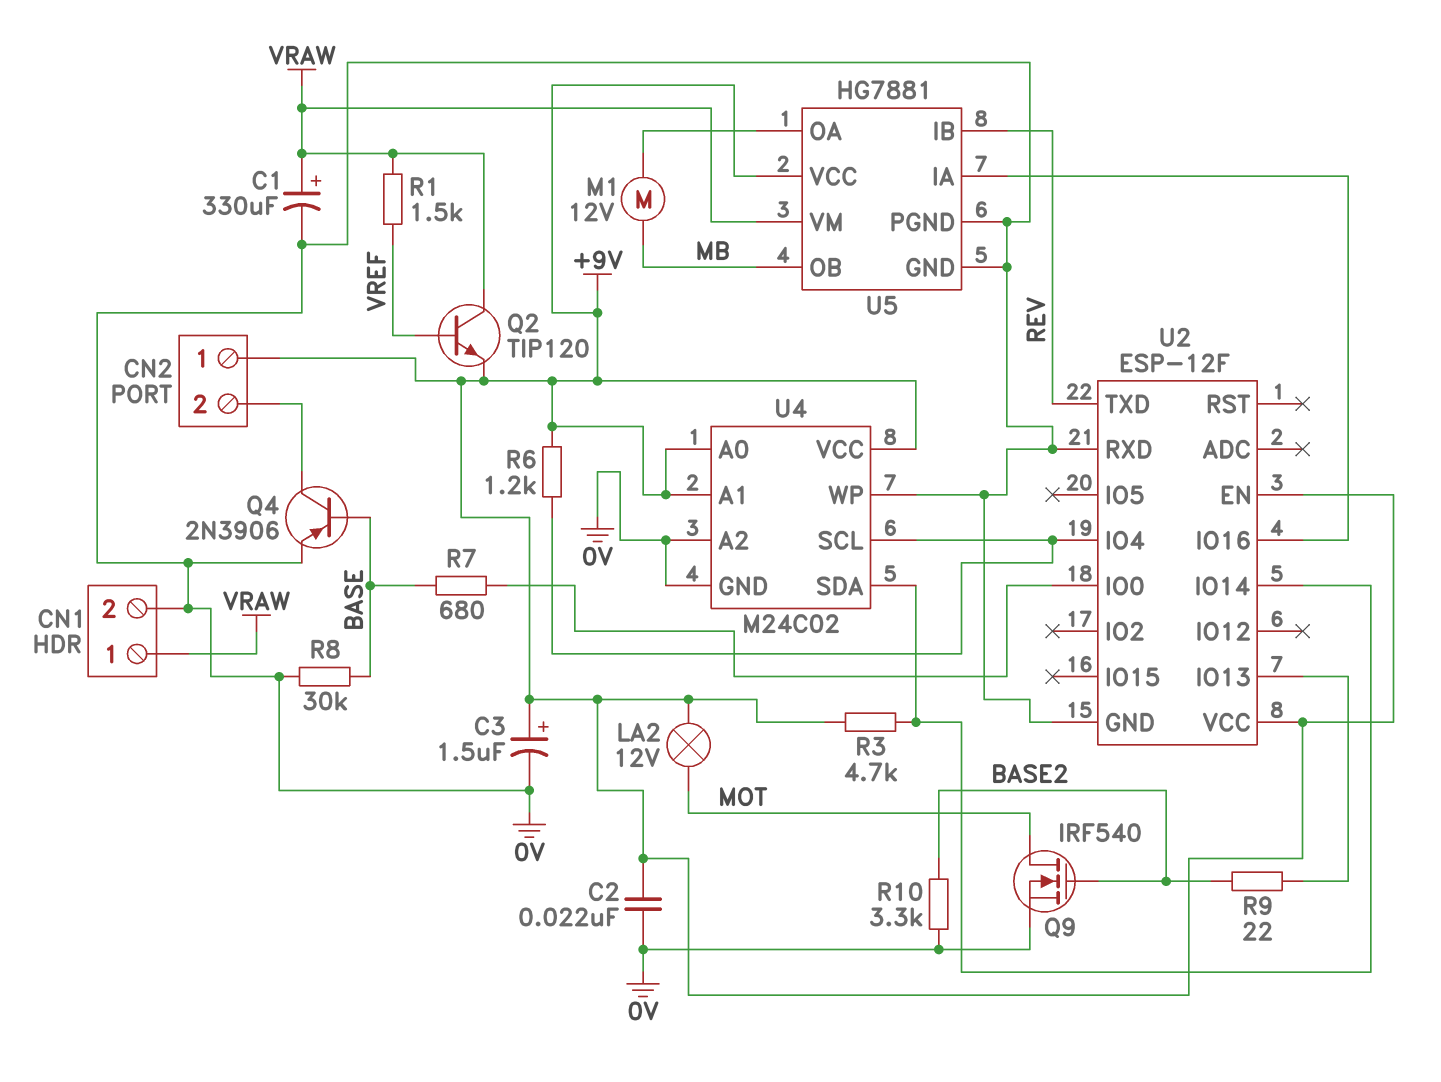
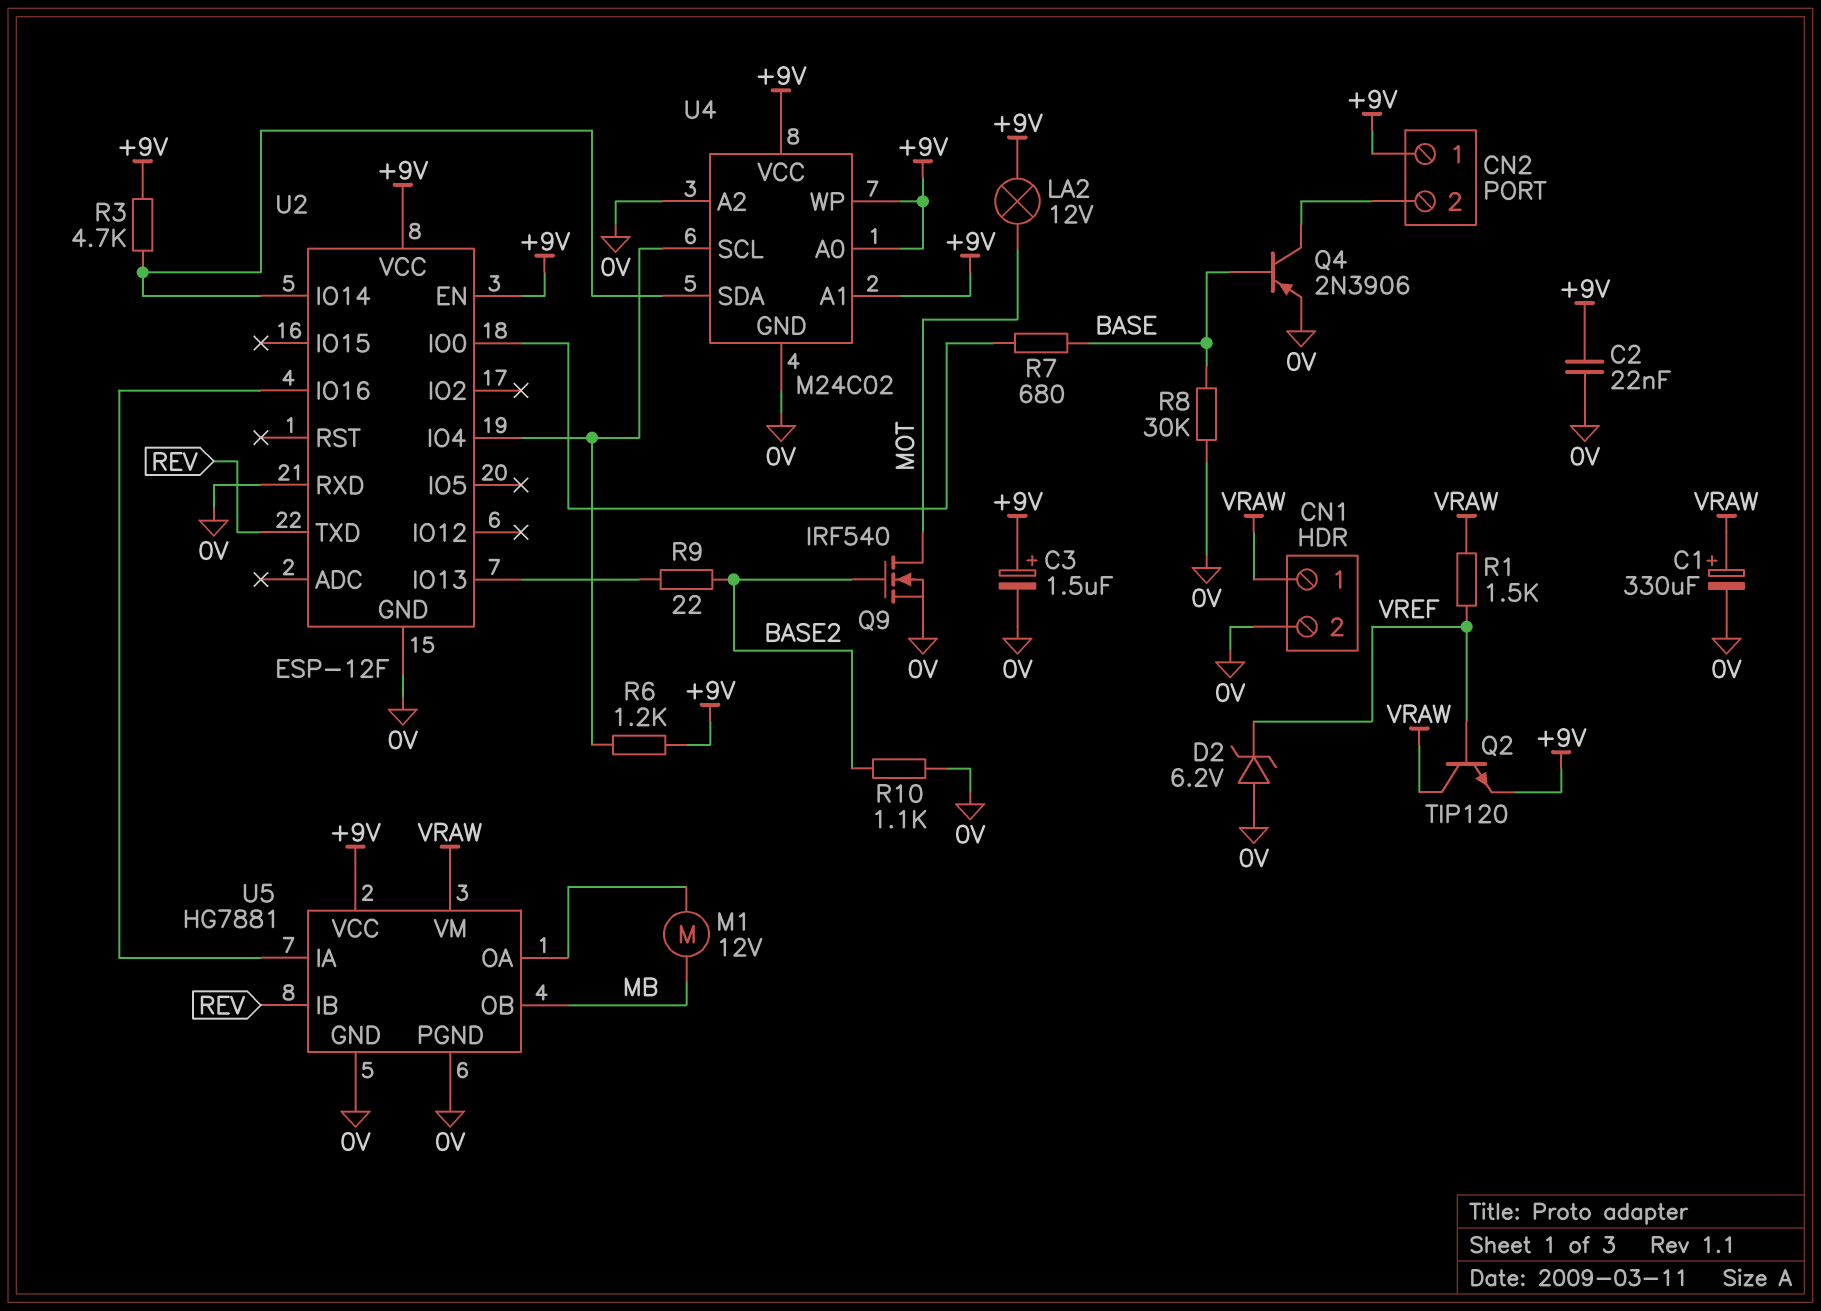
D2: none -> zener 6.2V (A 0V, K VREF)
R10: 3.3k (0V, BASE2) -> 1.1k (0V, BASE2)
U4 pin WP: 0V -> +9V

